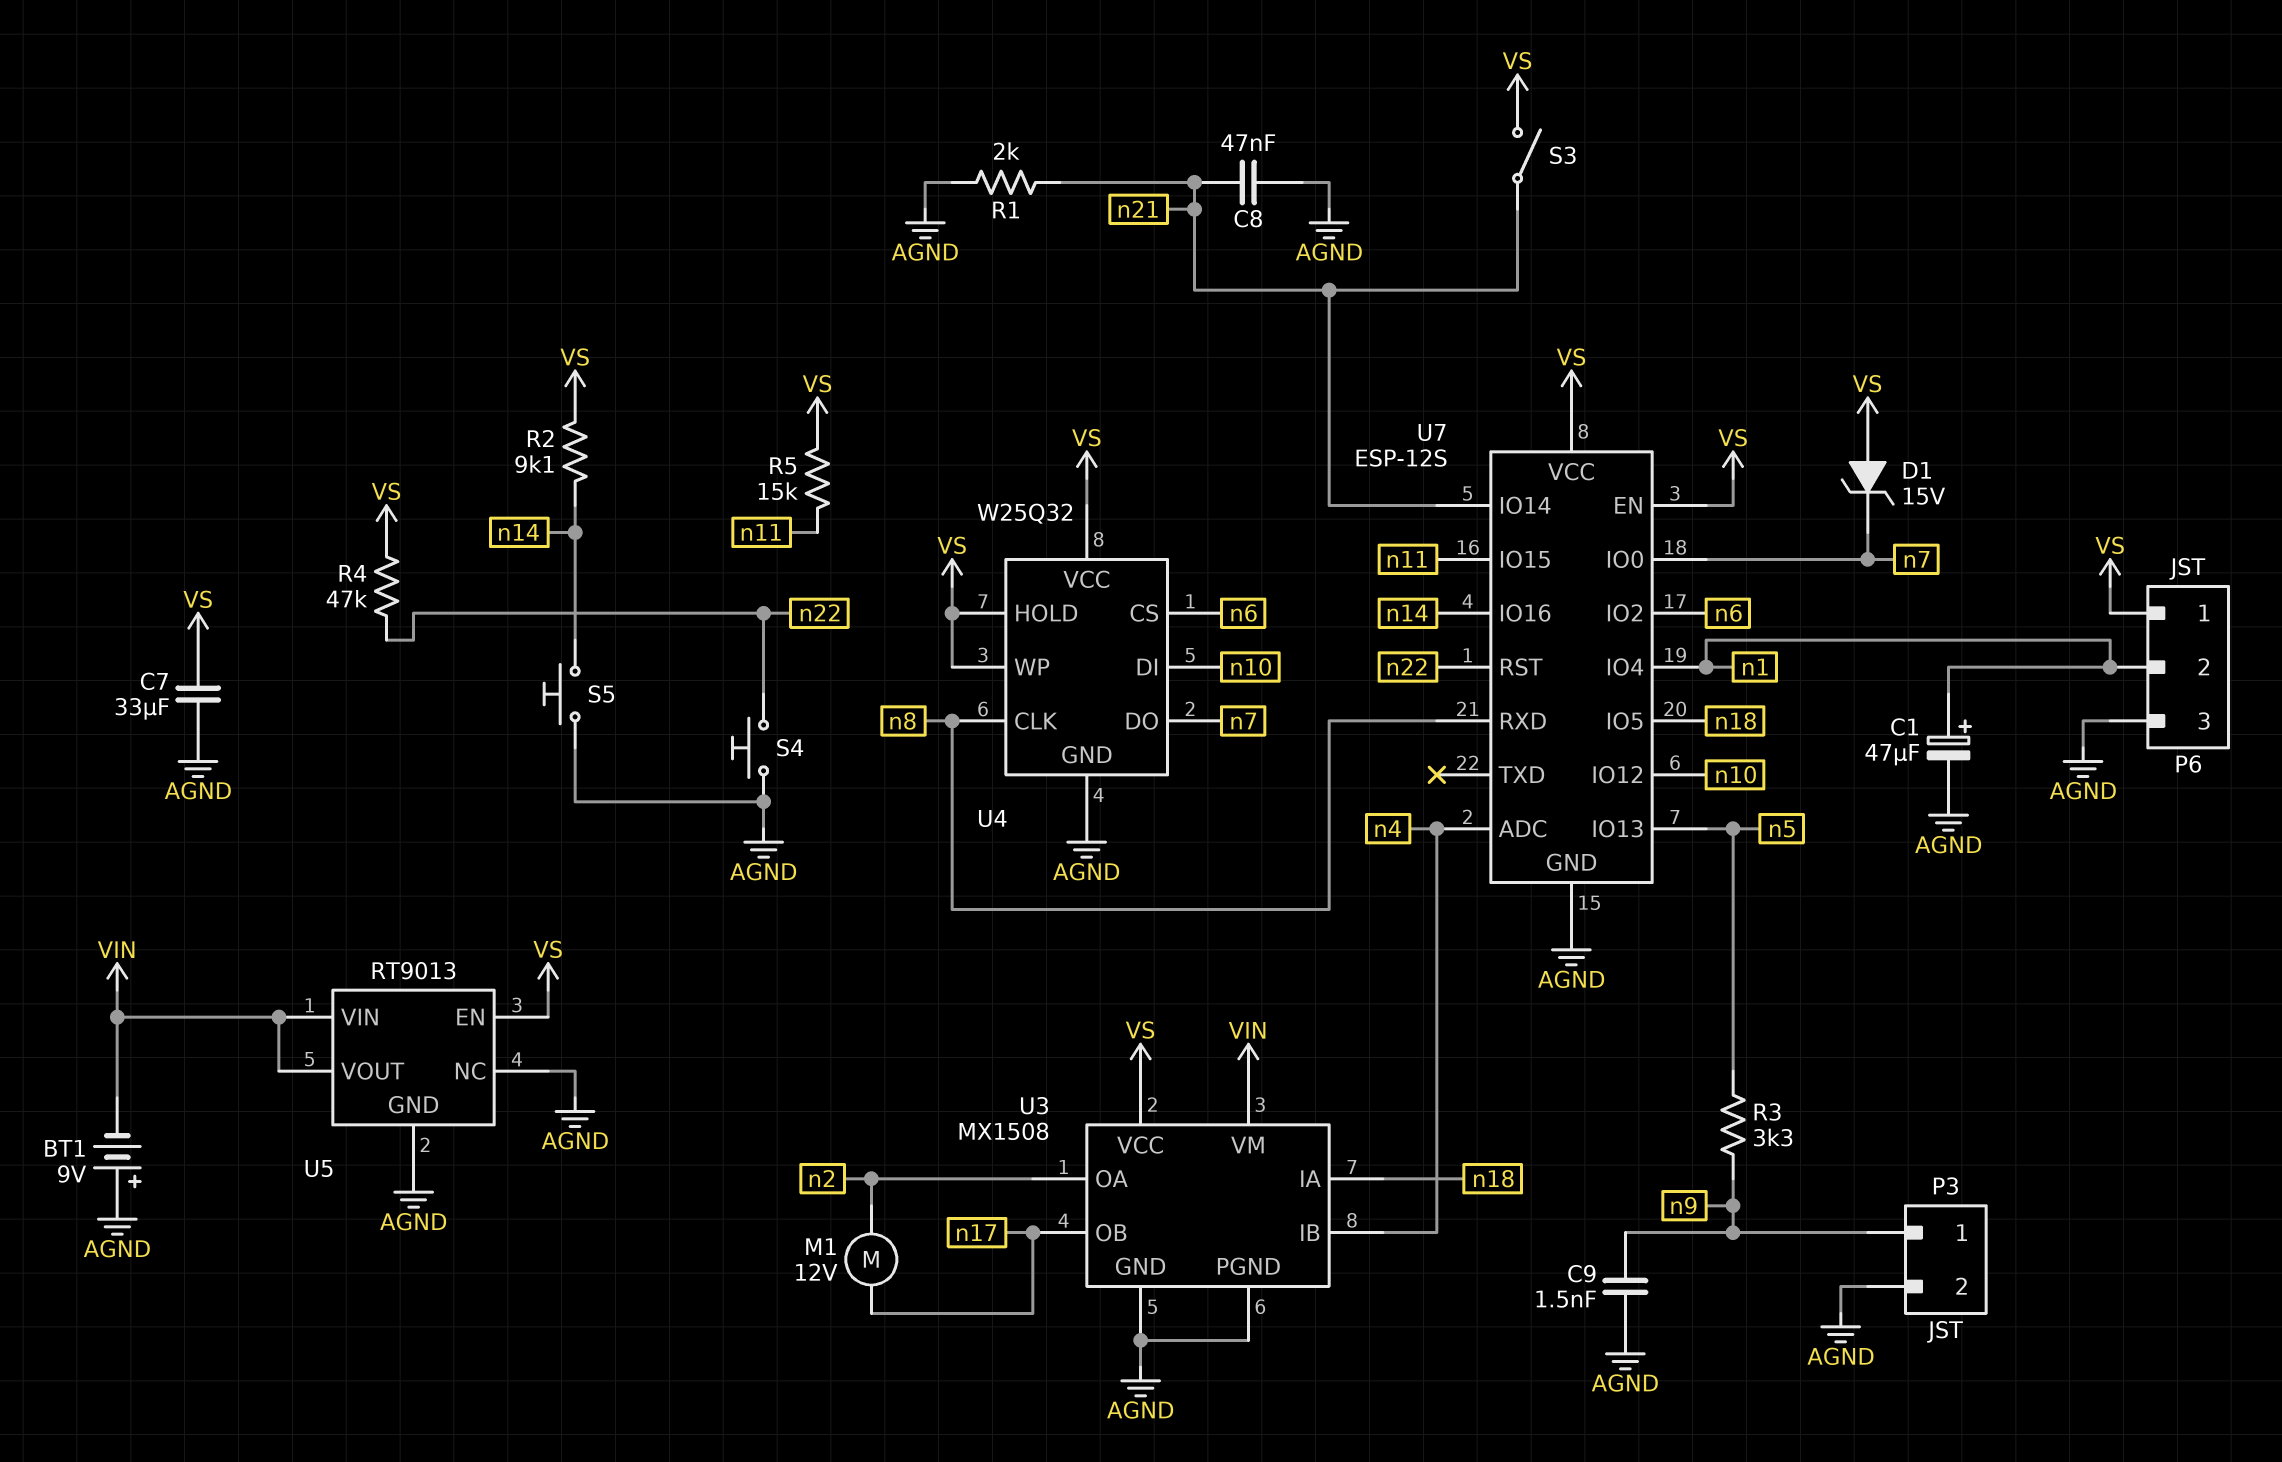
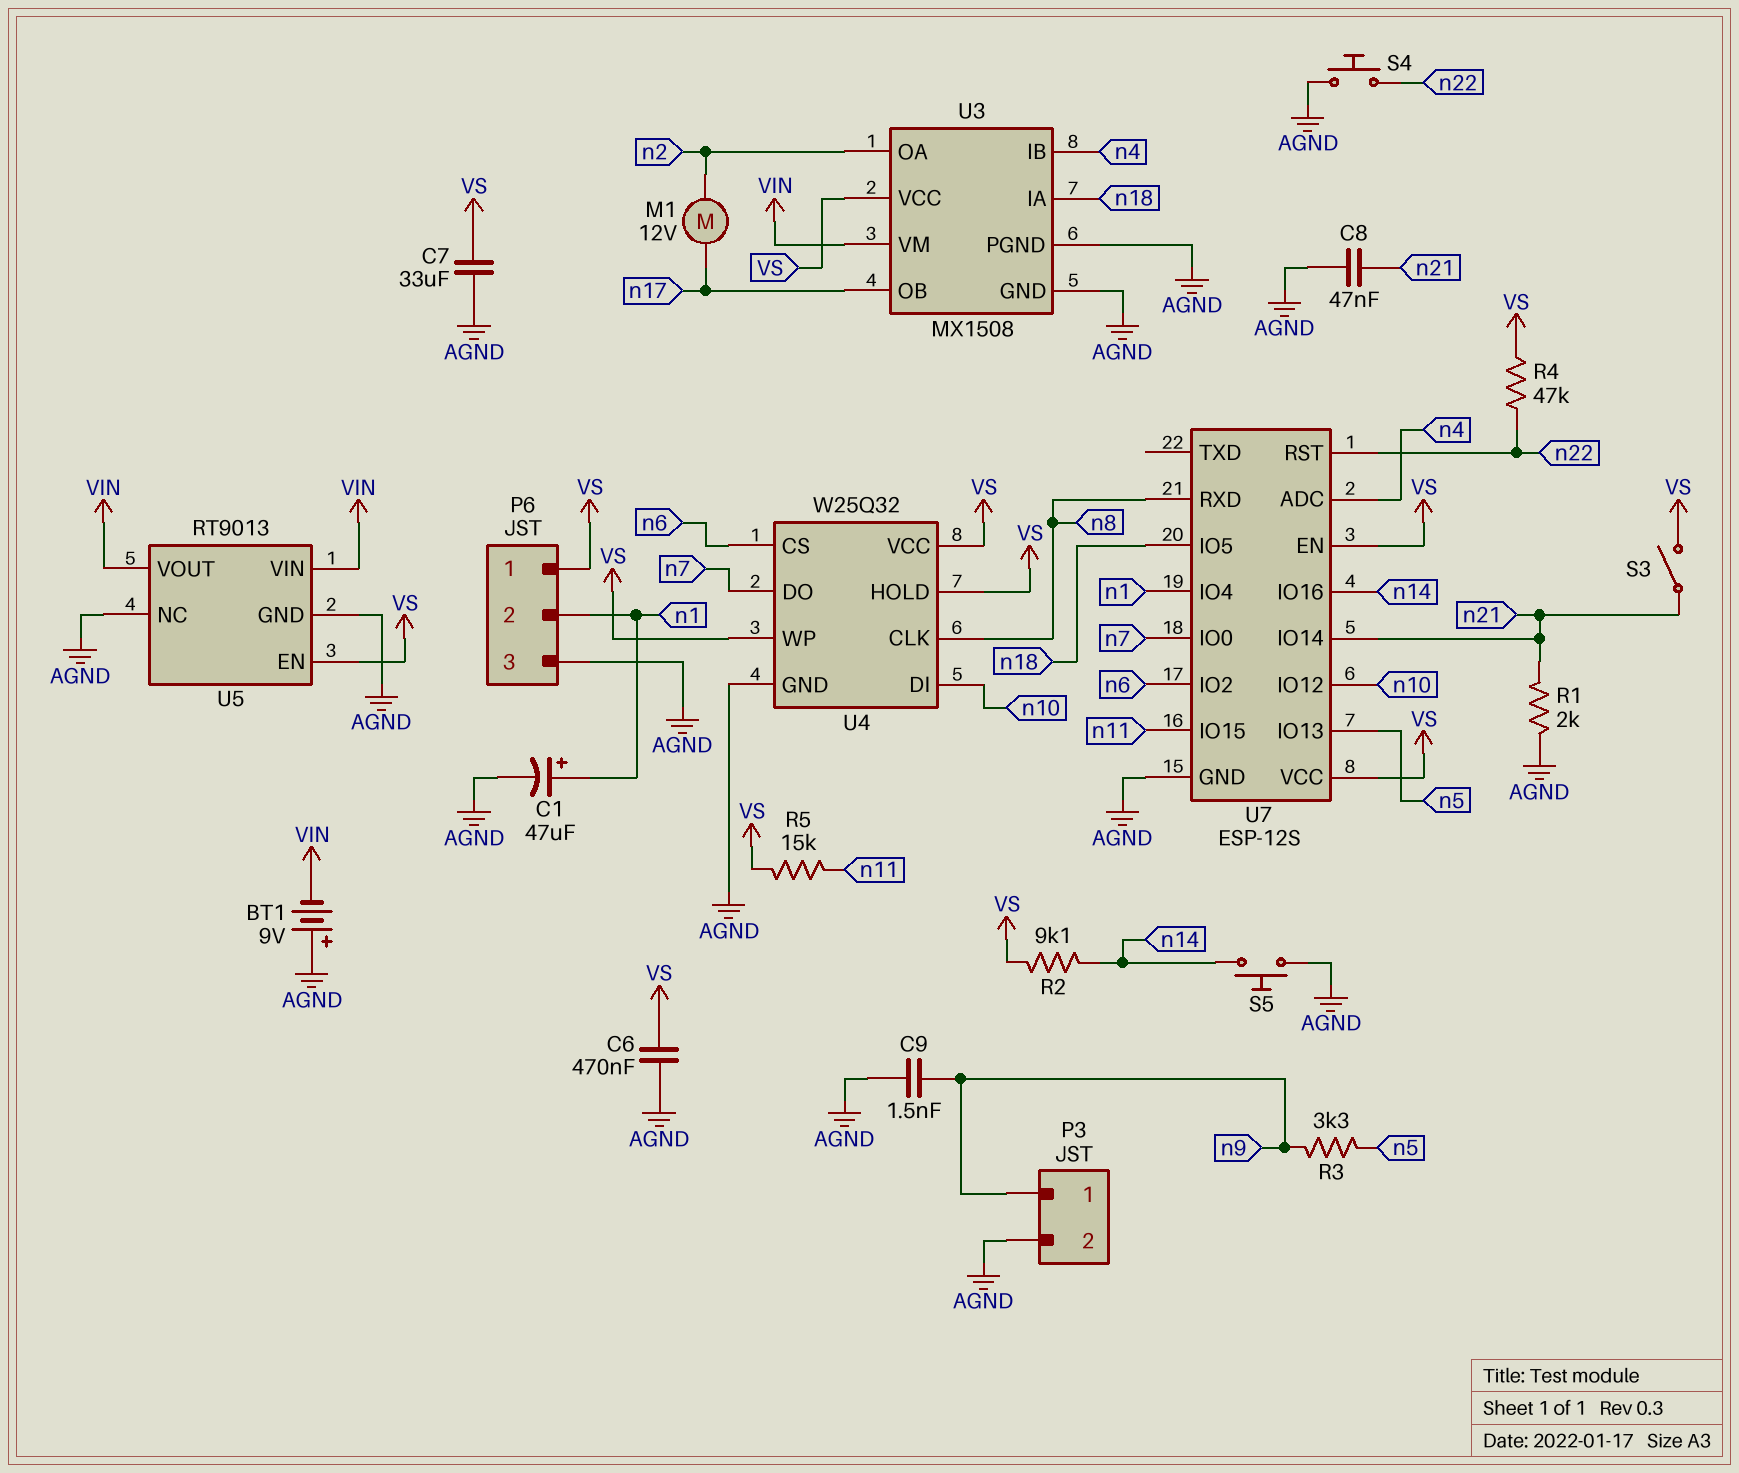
C6: none -> 470nF (AGND, VS)
D1: zener 15V (A VS, K n7) -> none

